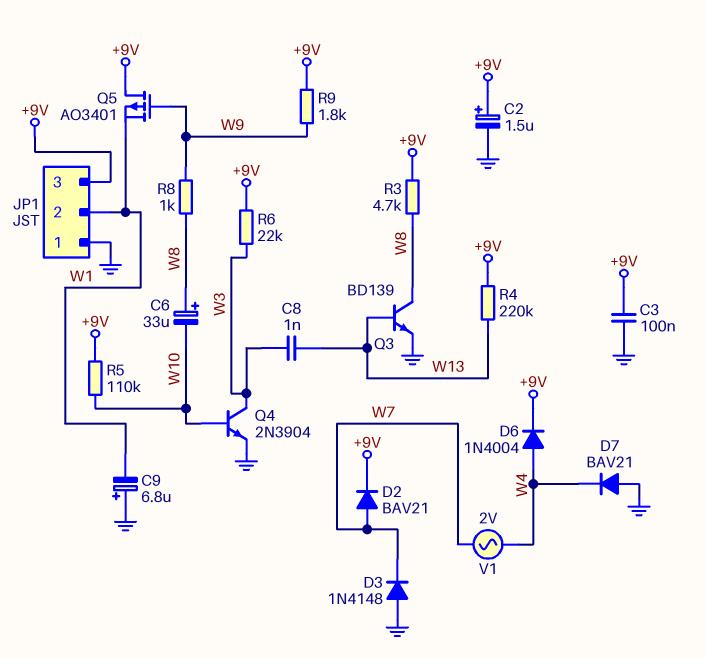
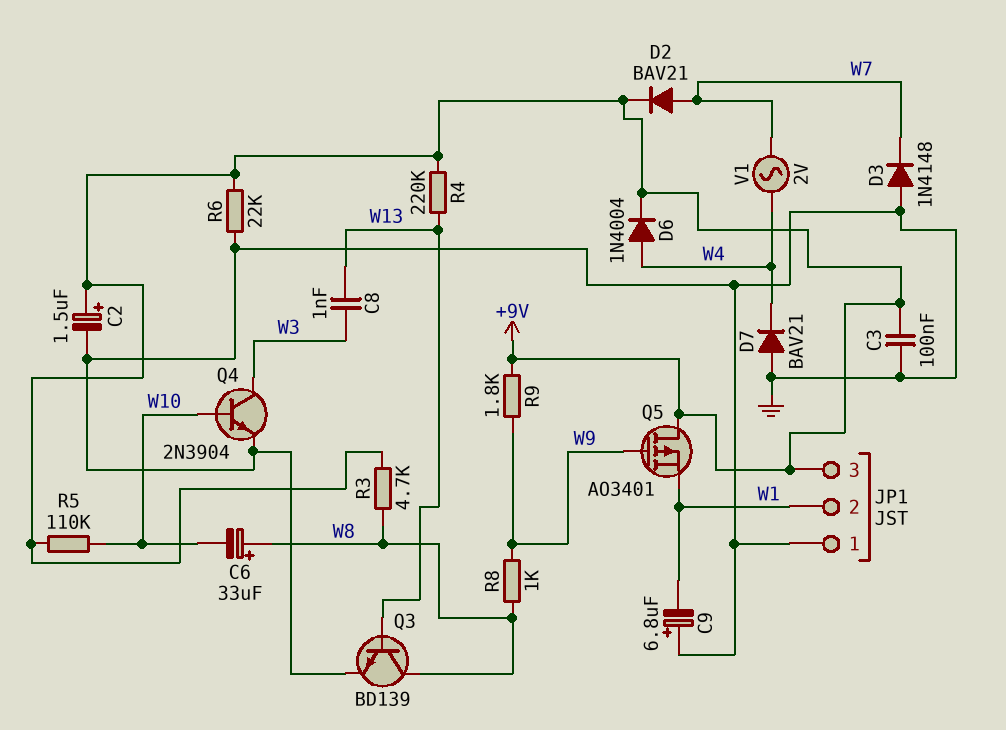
R6: 22k (+9V, W3) -> 22k (+9V, GND)

